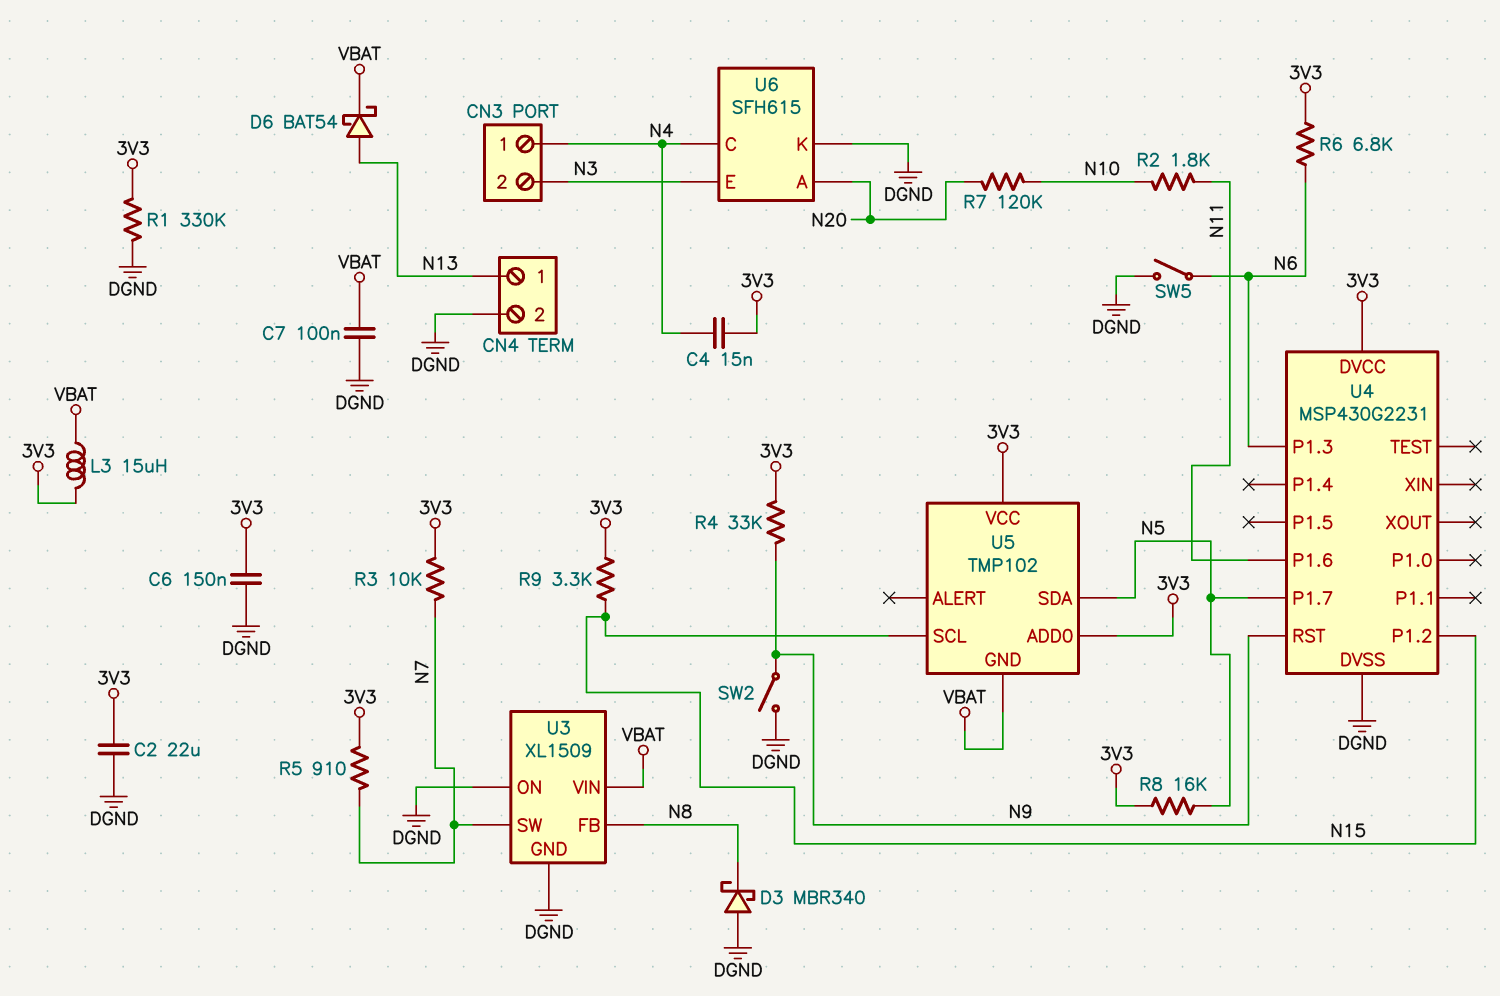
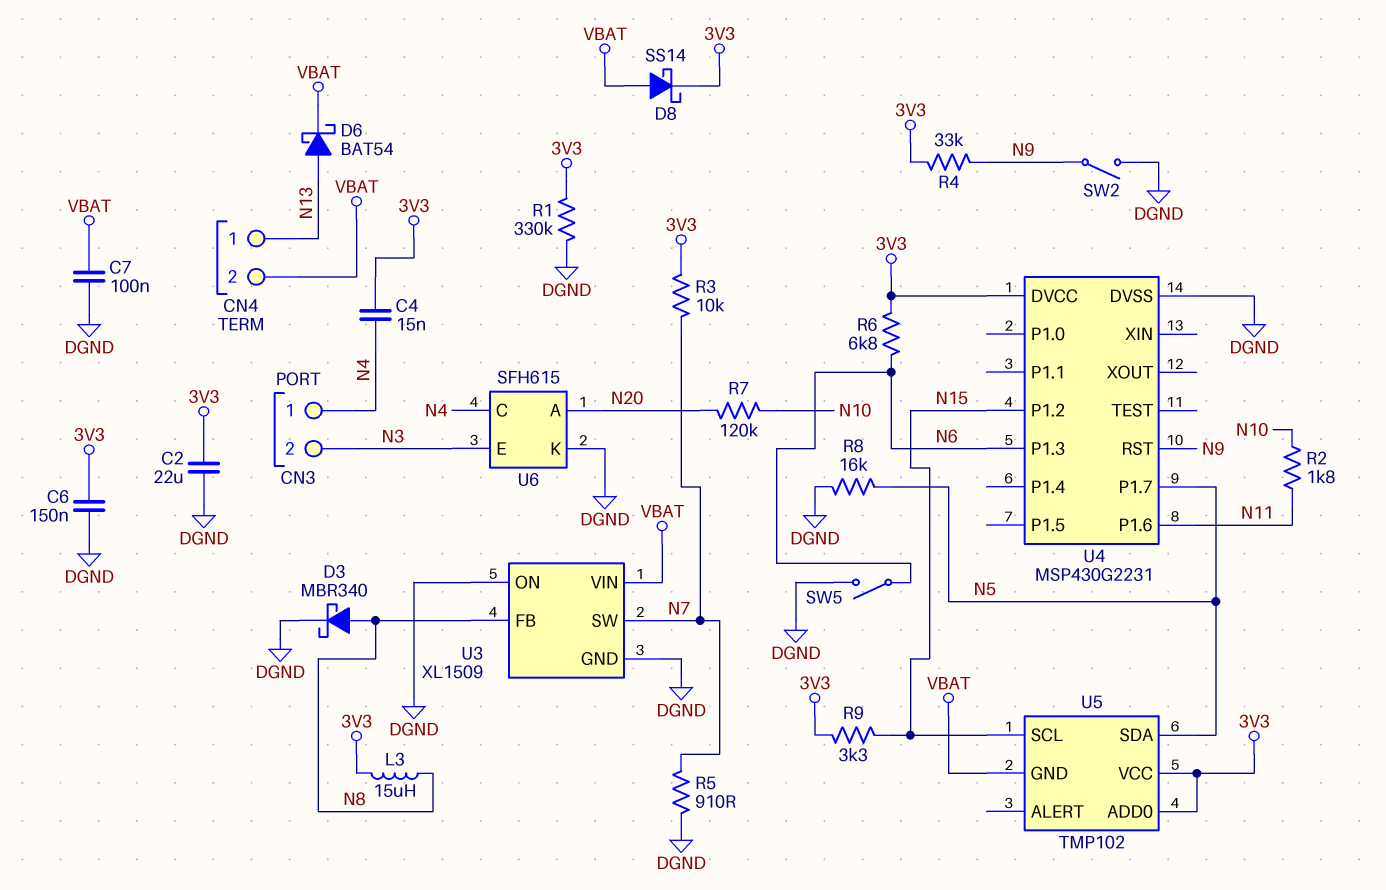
CN4 pin 2: DGND -> VBAT
D3: schottky MBR340 (A DGND, K N8) -> schottky MBR340 (A N8, K DGND)
D8: none -> schottky SS14 (A VBAT, K 3V3)
L3: 15uH (3V3, VBAT) -> 15uH (3V3, N8)
R5: 910 (3V3, N7) -> 910 (DGND, N7)
R8: 16k (3V3, N5) -> 16k (DGND, N5)

